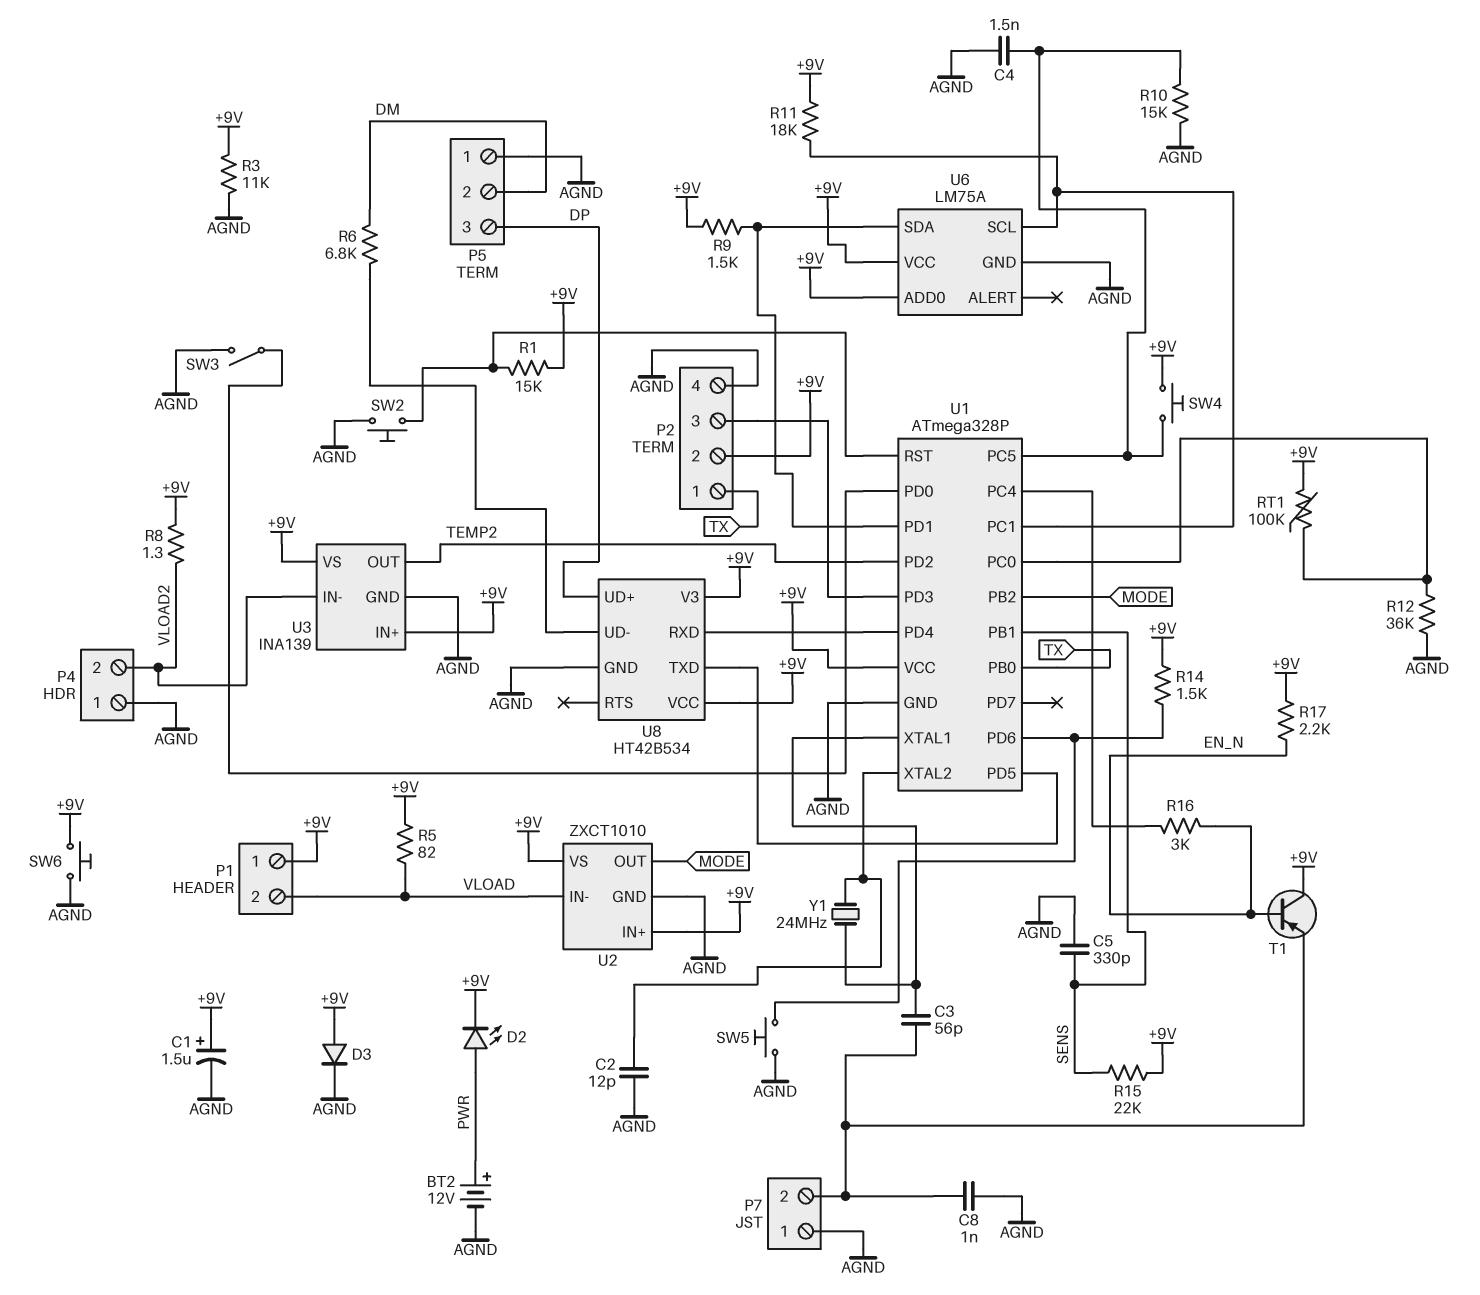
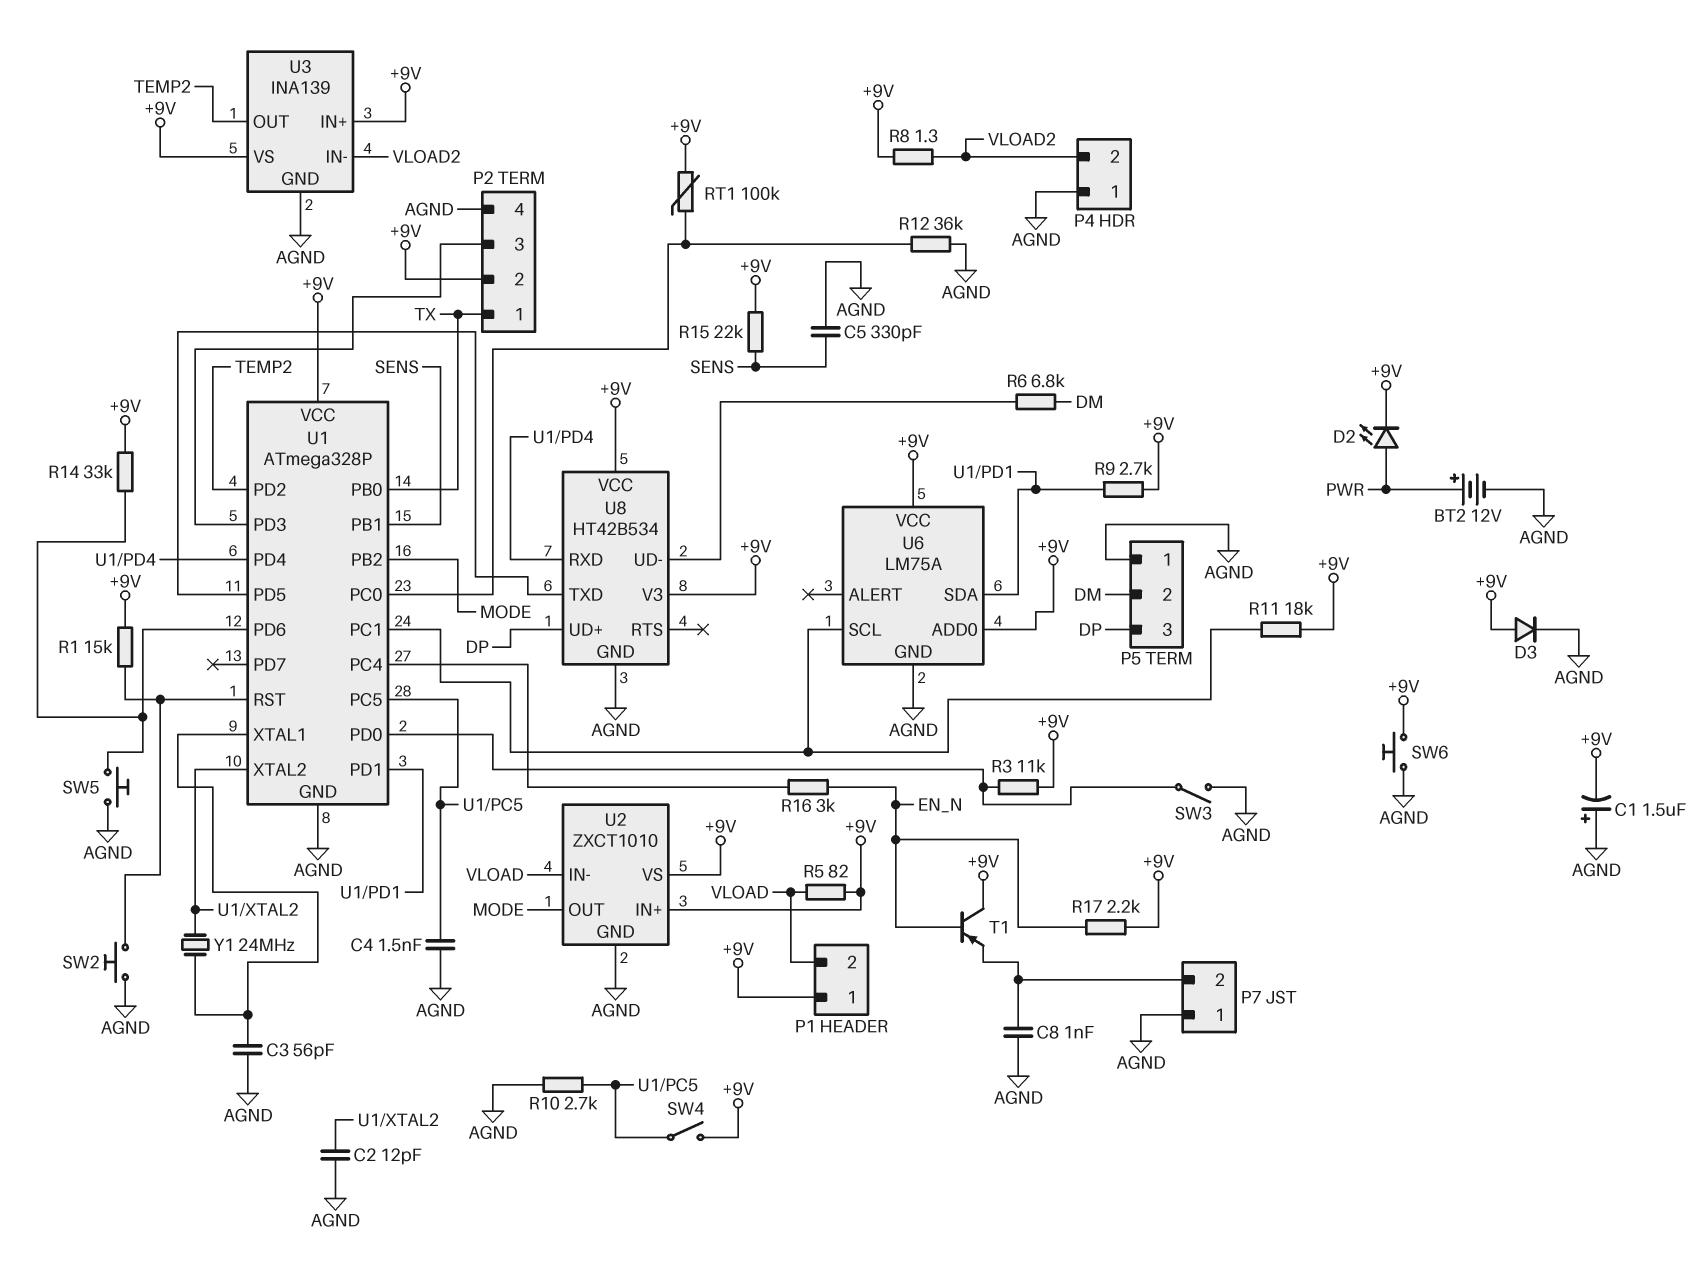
C1: 1.5uF (plus +9V, minus AGND) -> 1.5uF (plus AGND, minus +9V)
C3: 56pF (P7/2, U1/XTAL1) -> 56pF (AGND, U1/XTAL1)
R3: 11k (+9V, AGND) -> 11k (+9V, U1/PD0)
R9: 1.5k (+9V, U1/PD1) -> 2.7k (+9V, U1/PD1)
R10: 15k (AGND, U1/PC5) -> 2.7k (AGND, U1/PC5)
R14: 1.5k (+9V, U1/PD6) -> 33k (+9V, U1/PD6)
SW4: button (+9V, U1/PC5) -> switch (+9V, U1/PC5)

